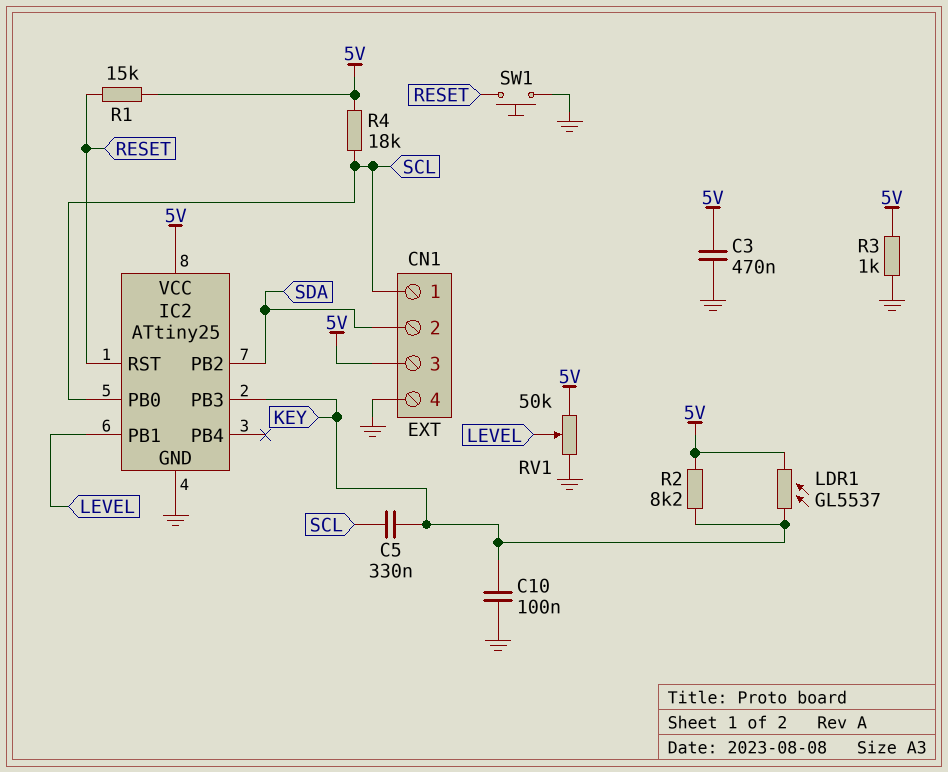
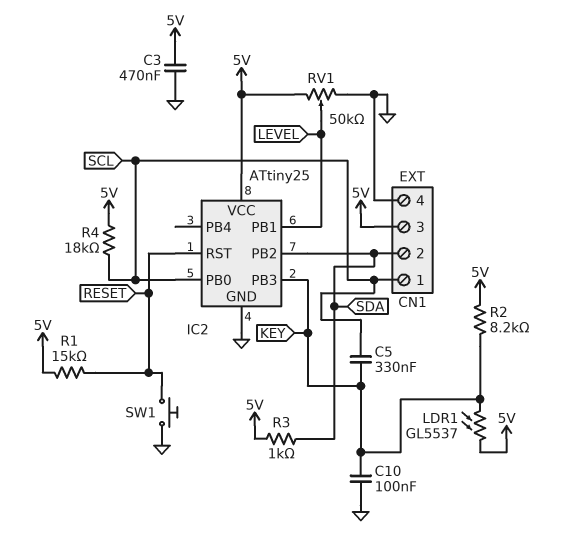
R3: 1k (5V, GND) -> 1k (5V, SDA)

